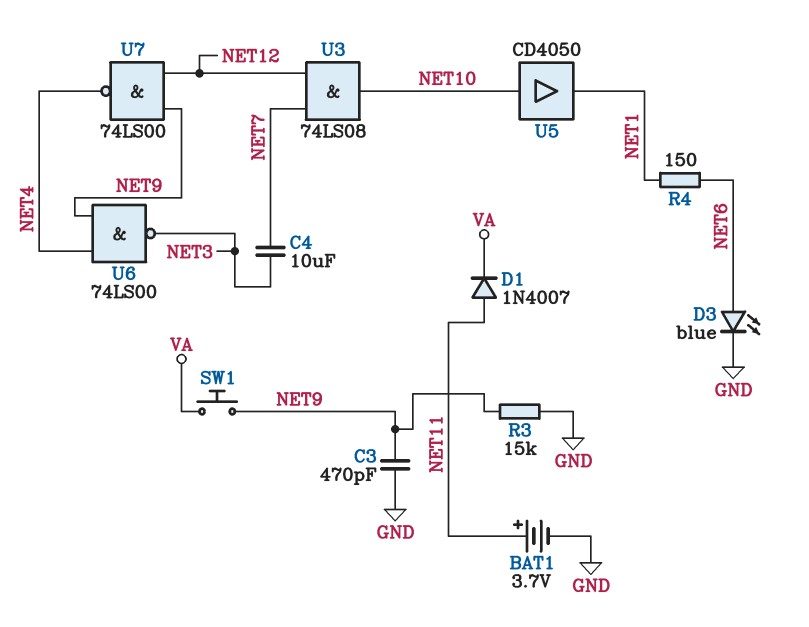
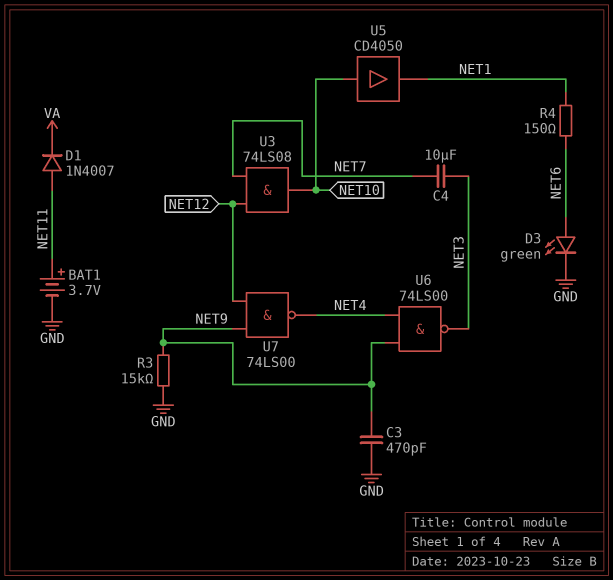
D3: LED blue (A NET6, K GND) -> LED green (A NET6, K GND)
SW1: button (NET9, VA) -> none

